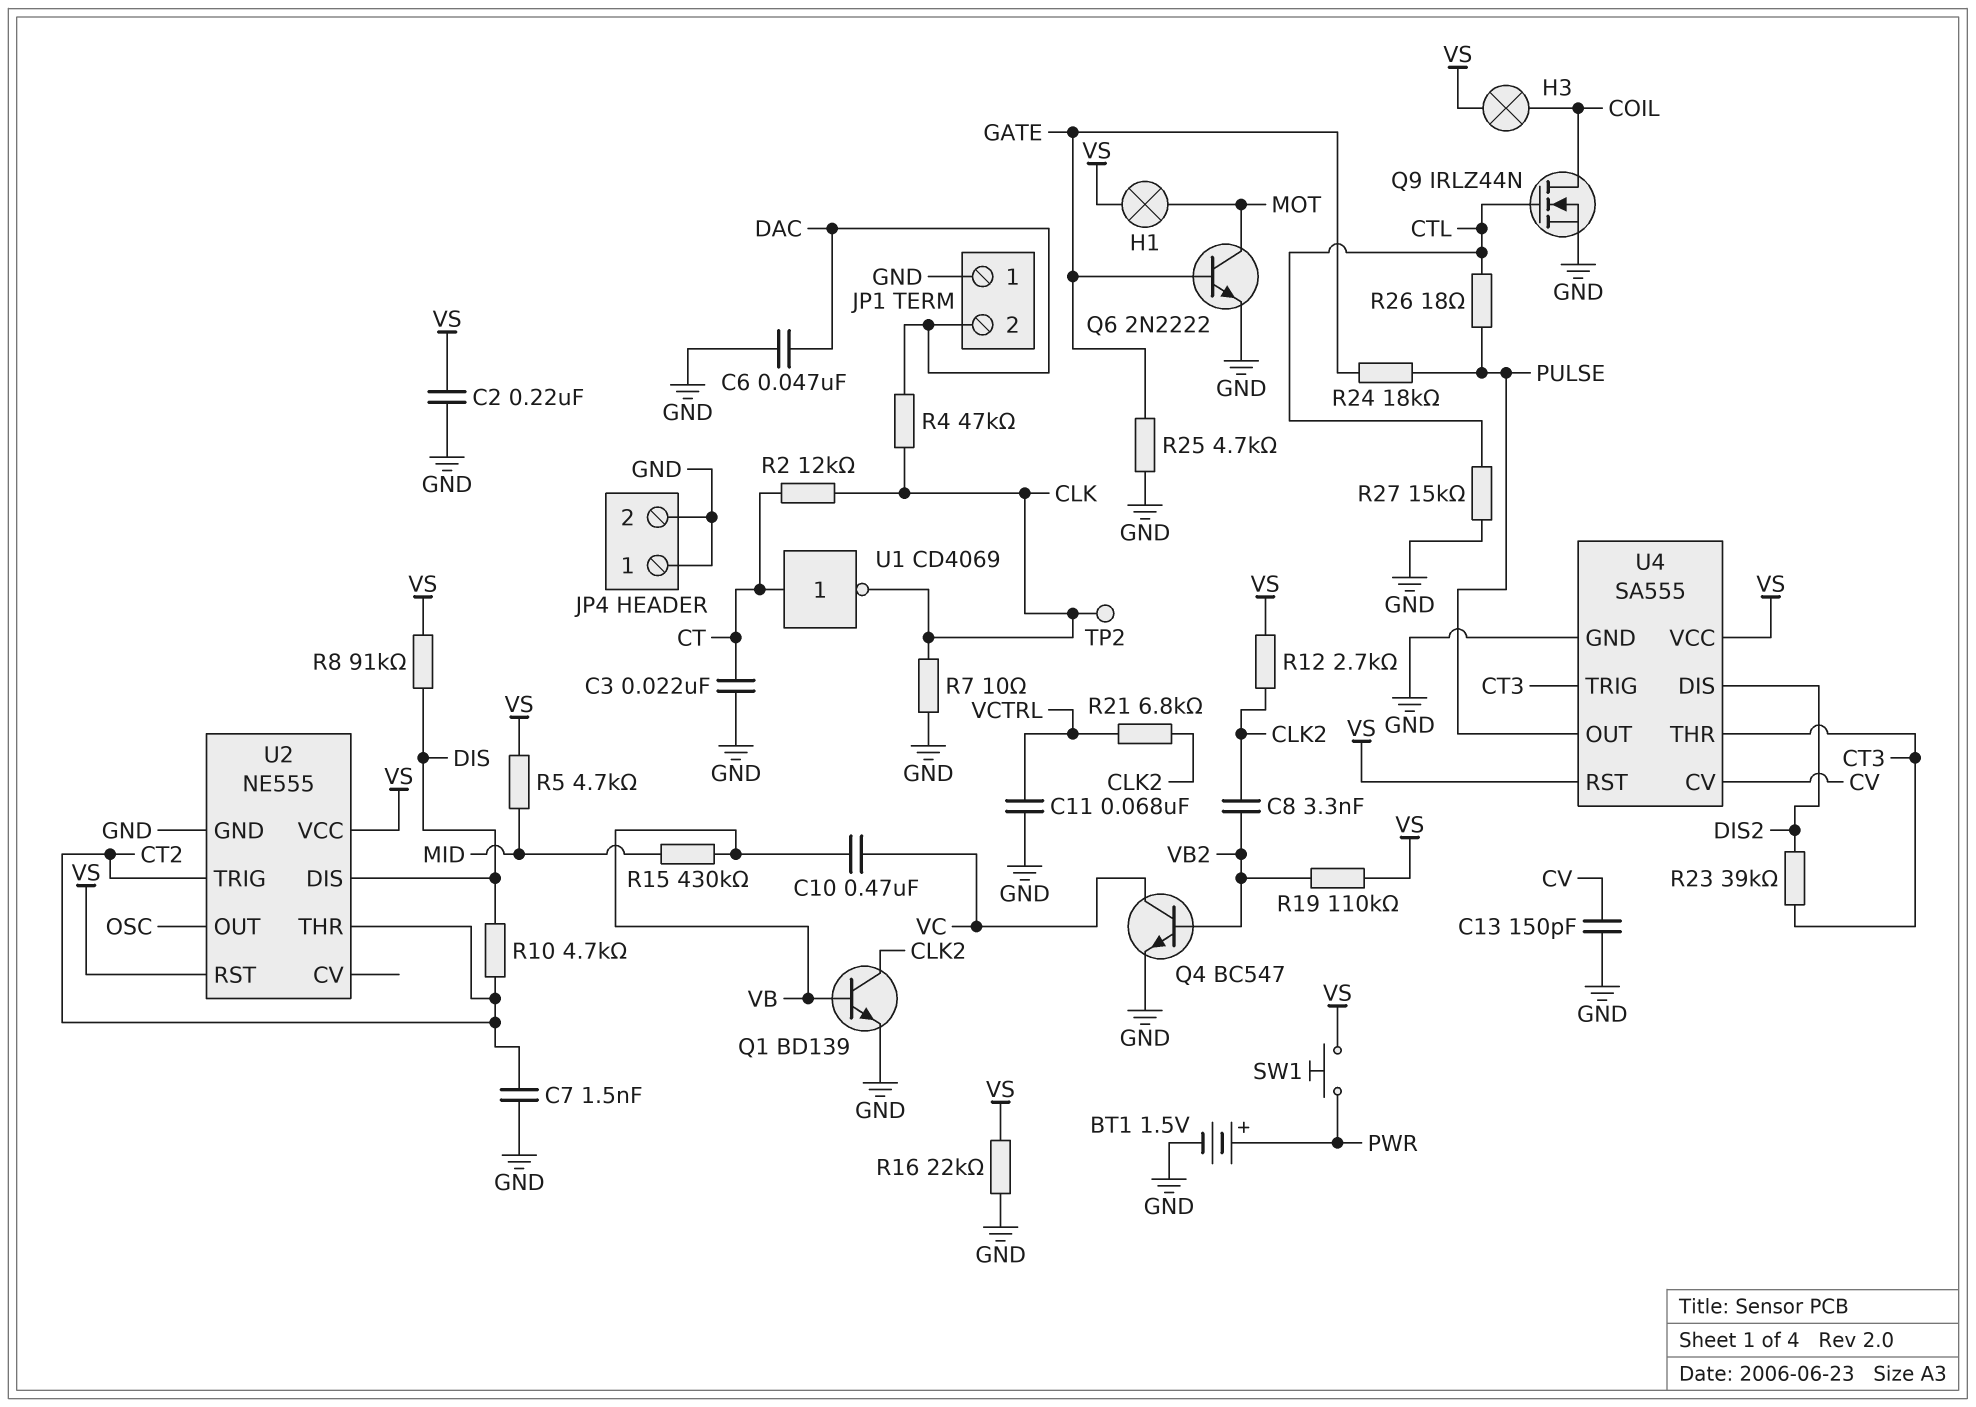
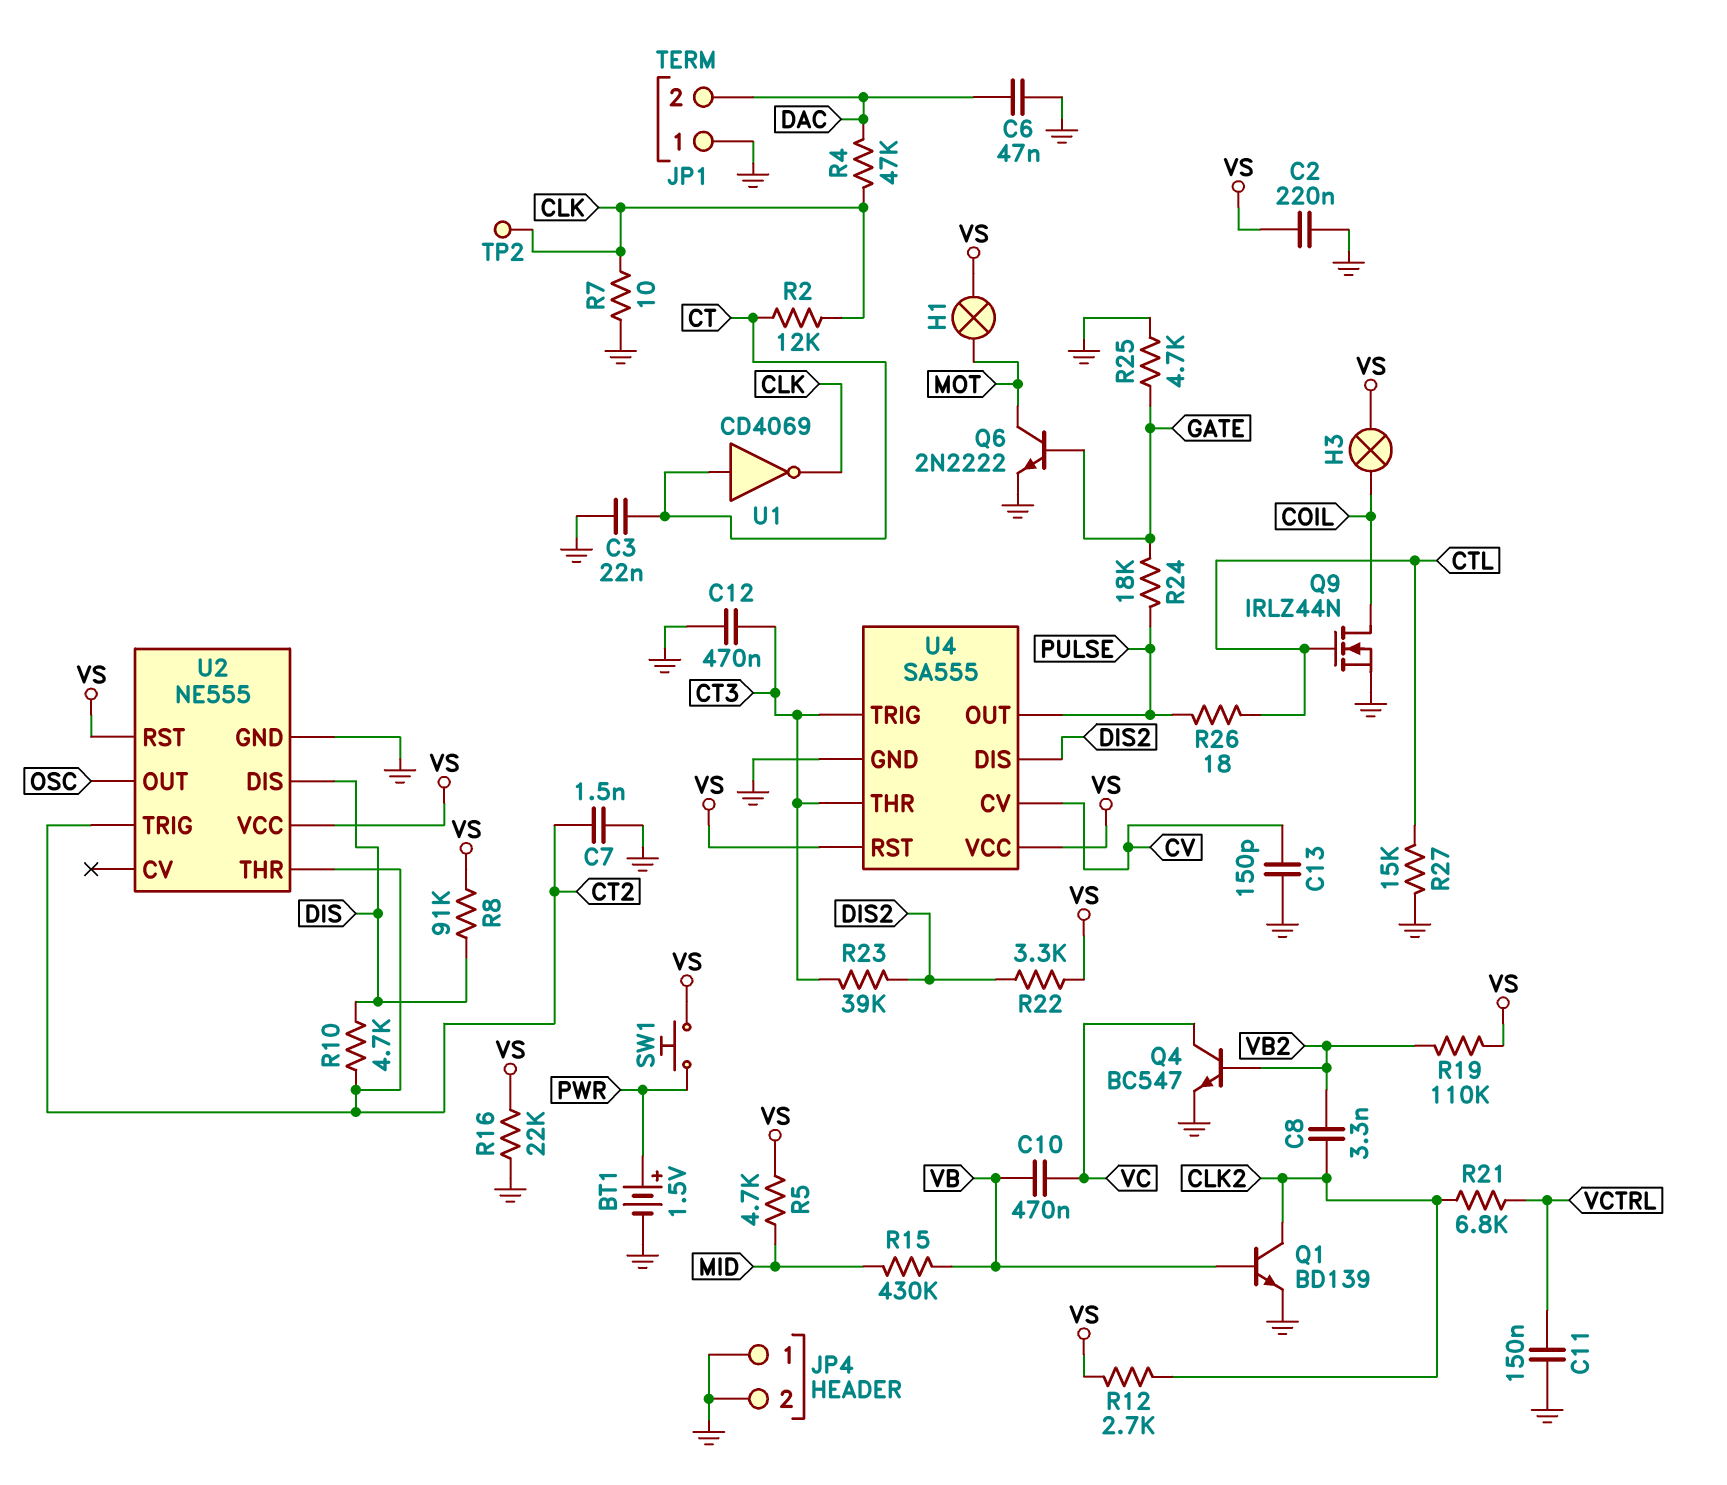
C11: 68nF (GND, VCTRL) -> 150nF (GND, VCTRL)
C12: none -> 470nF (CT3, GND)
R22: none -> 3.3k (DIS2, VS)

